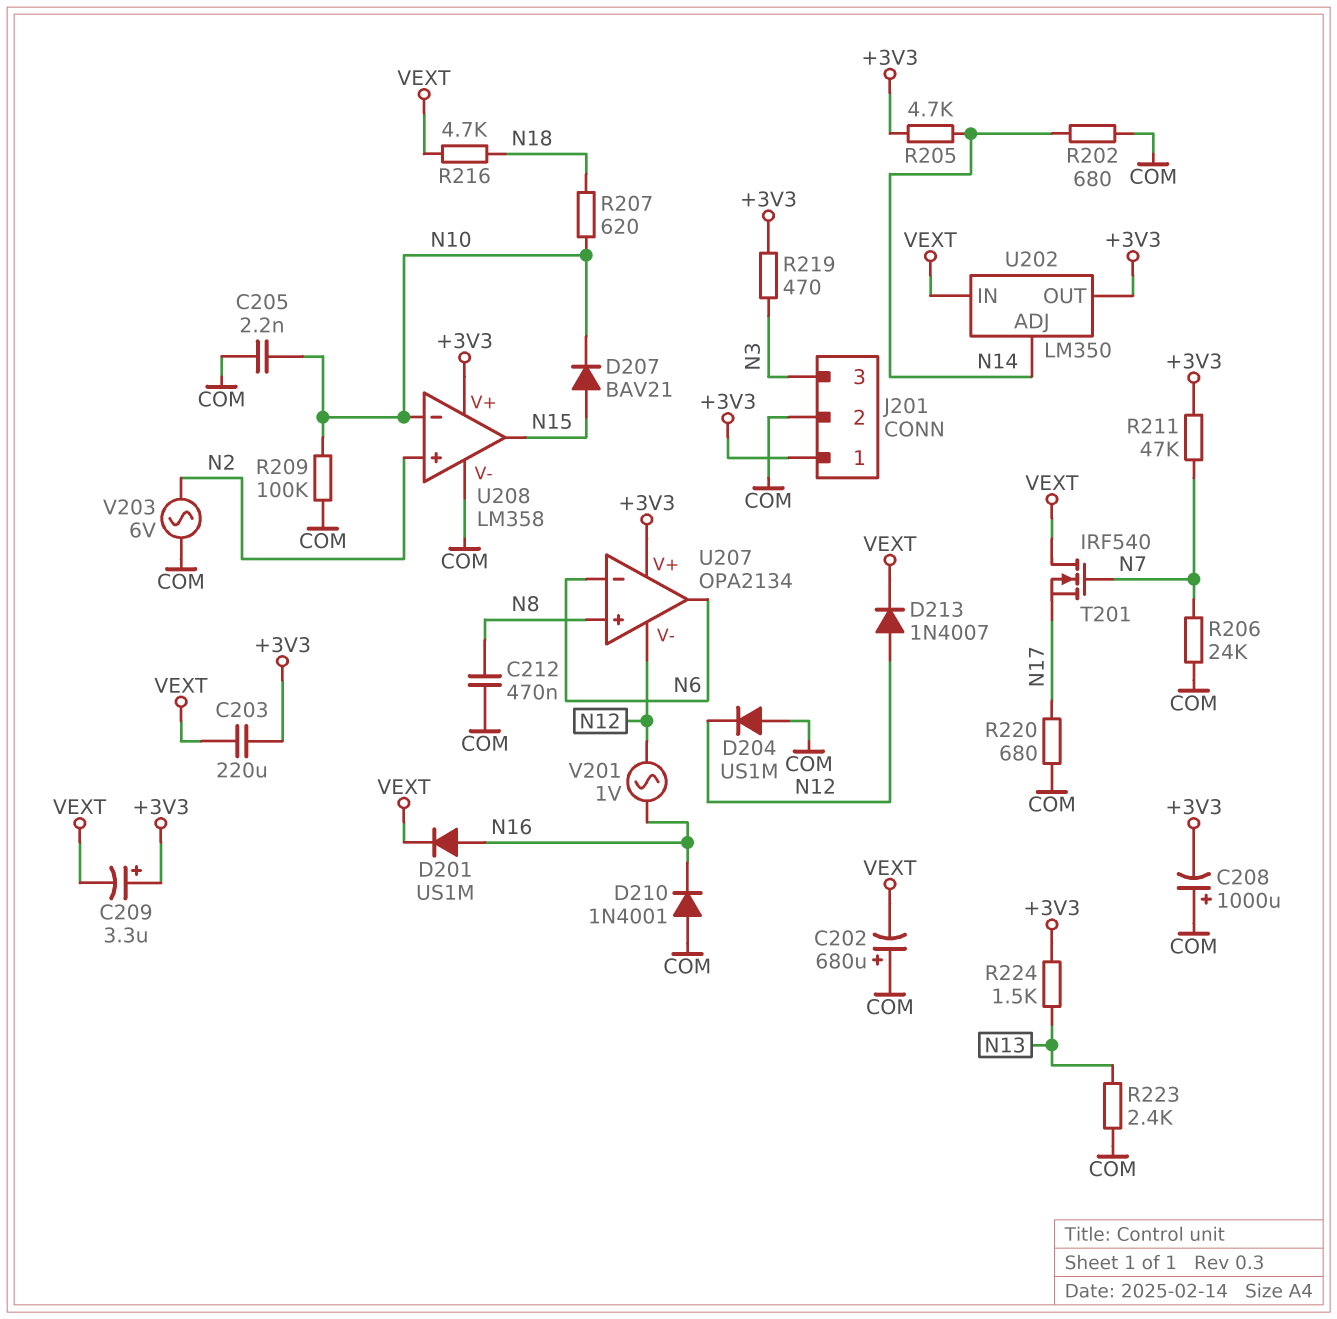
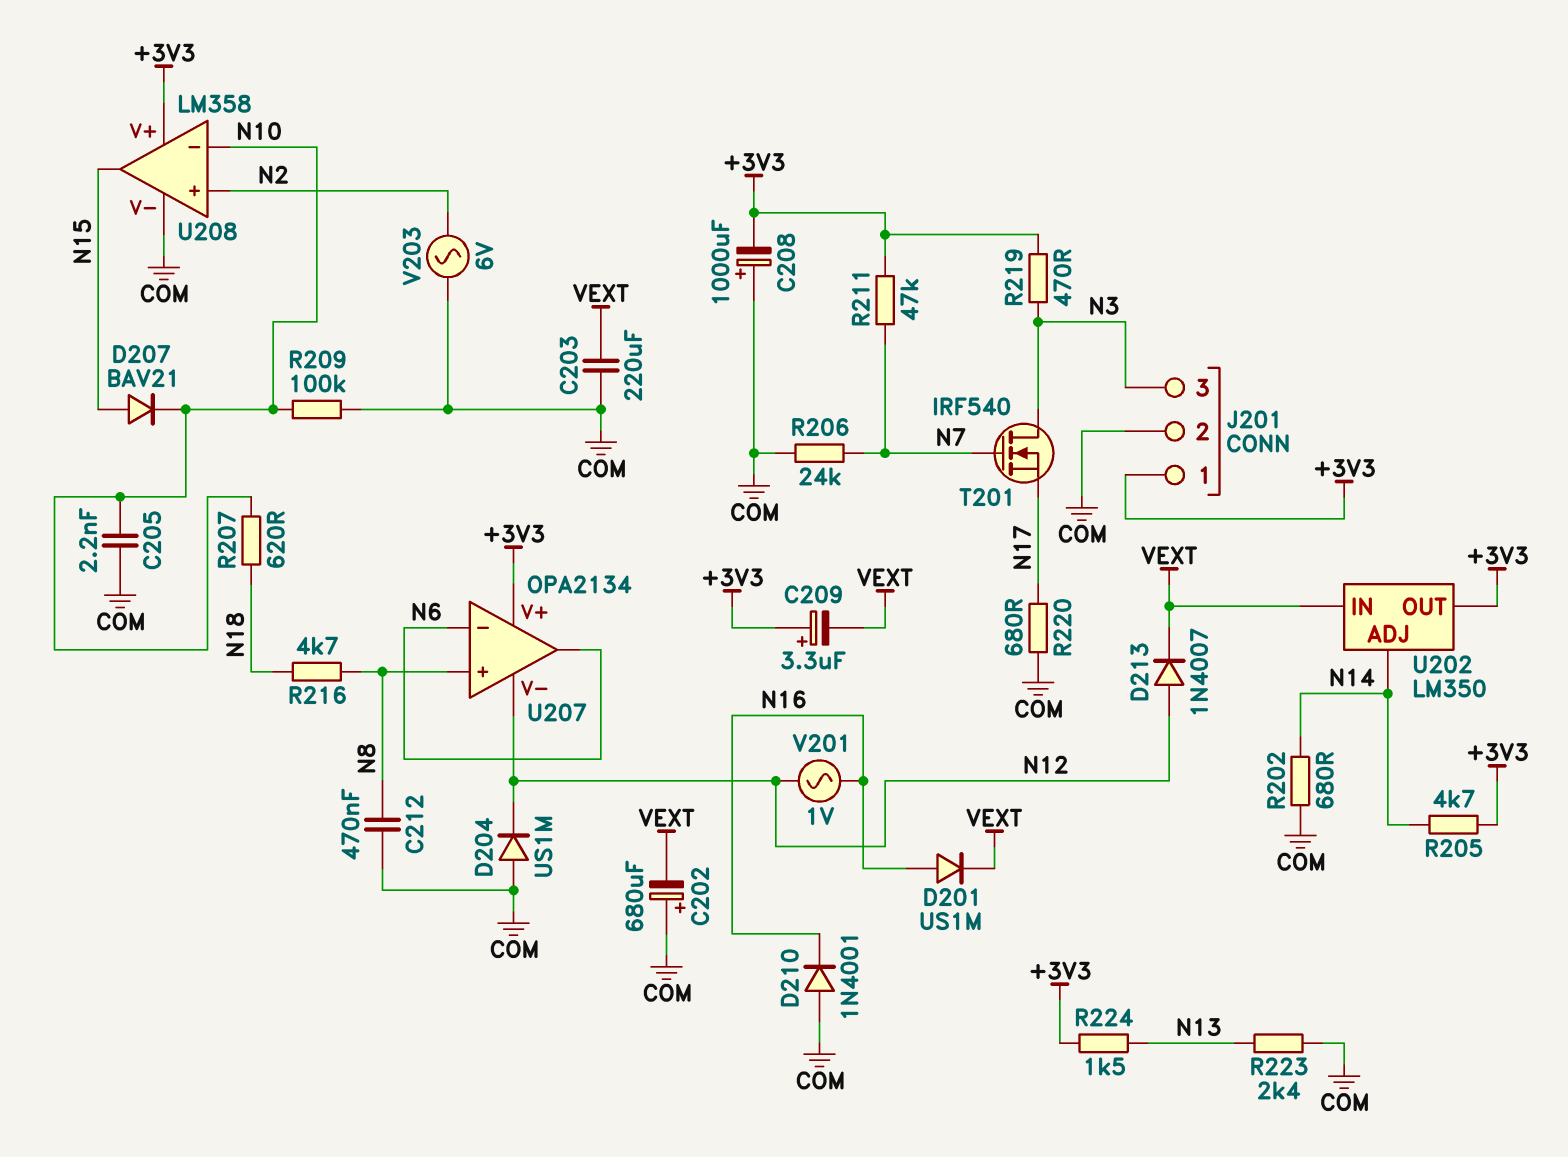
C203: 220uF (+3V3, VEXT) -> 220uF (COM, VEXT)
R216: 4.7k (N18, VEXT) -> 4.7k (N8, N18)
T201: NMOS IRF540 (G N7, D VEXT, S N17) -> NMOS IRF540 (G N7, D N3, S N17)

